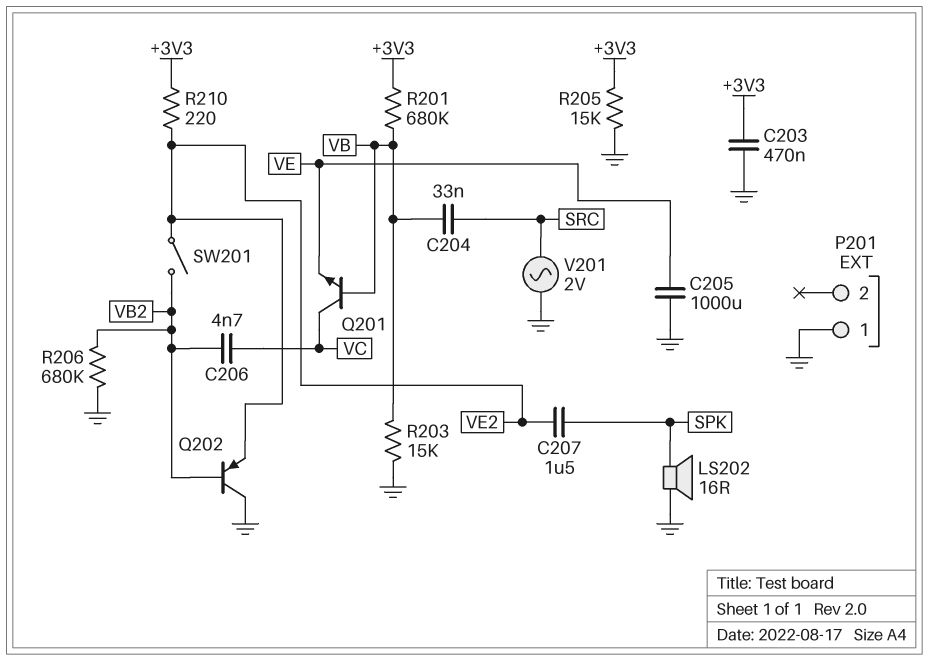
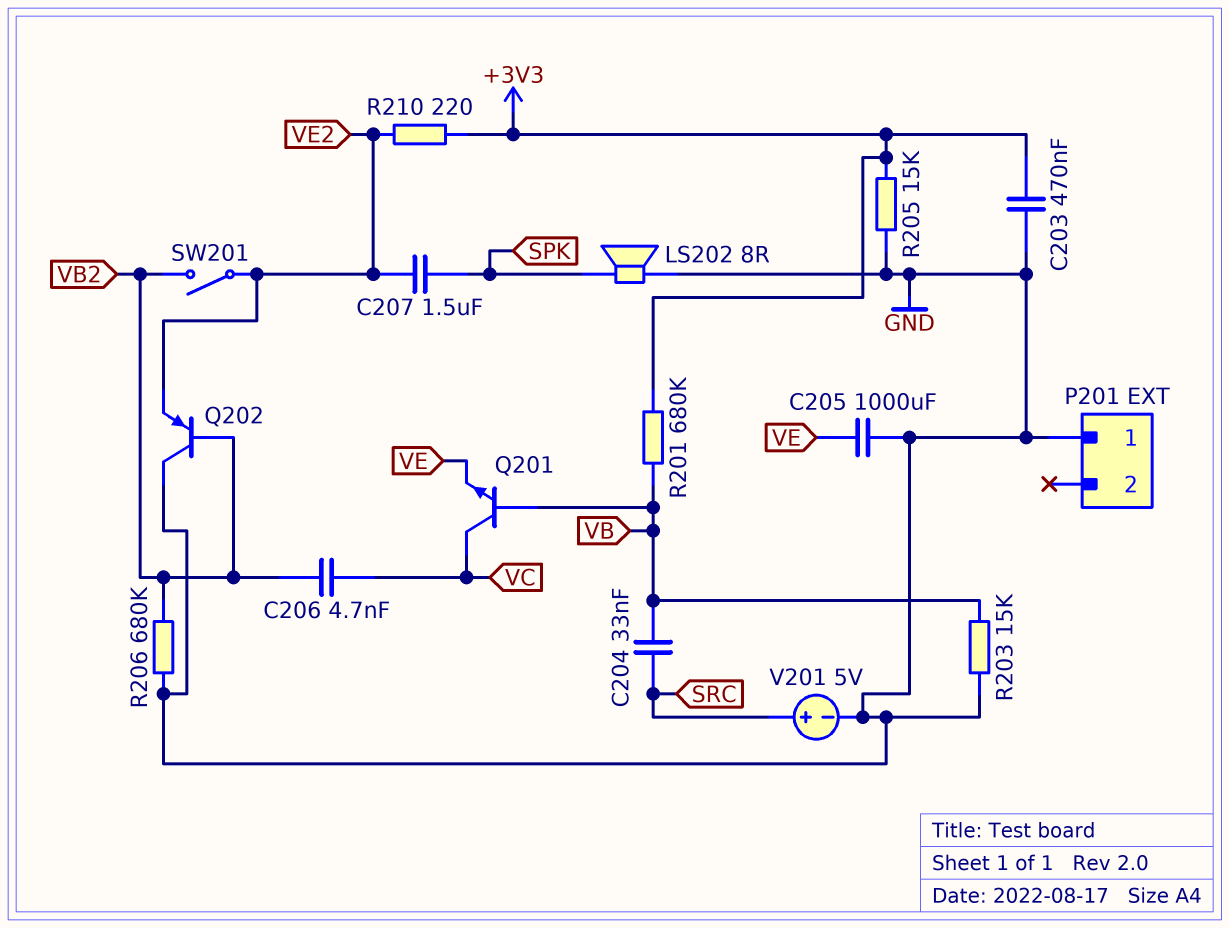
LS202: speaker 16R (GND, SPK) -> speaker 8R (GND, SPK)
V201: AC 2V (GND, SRC) -> 5V (plus SRC, minus GND)

